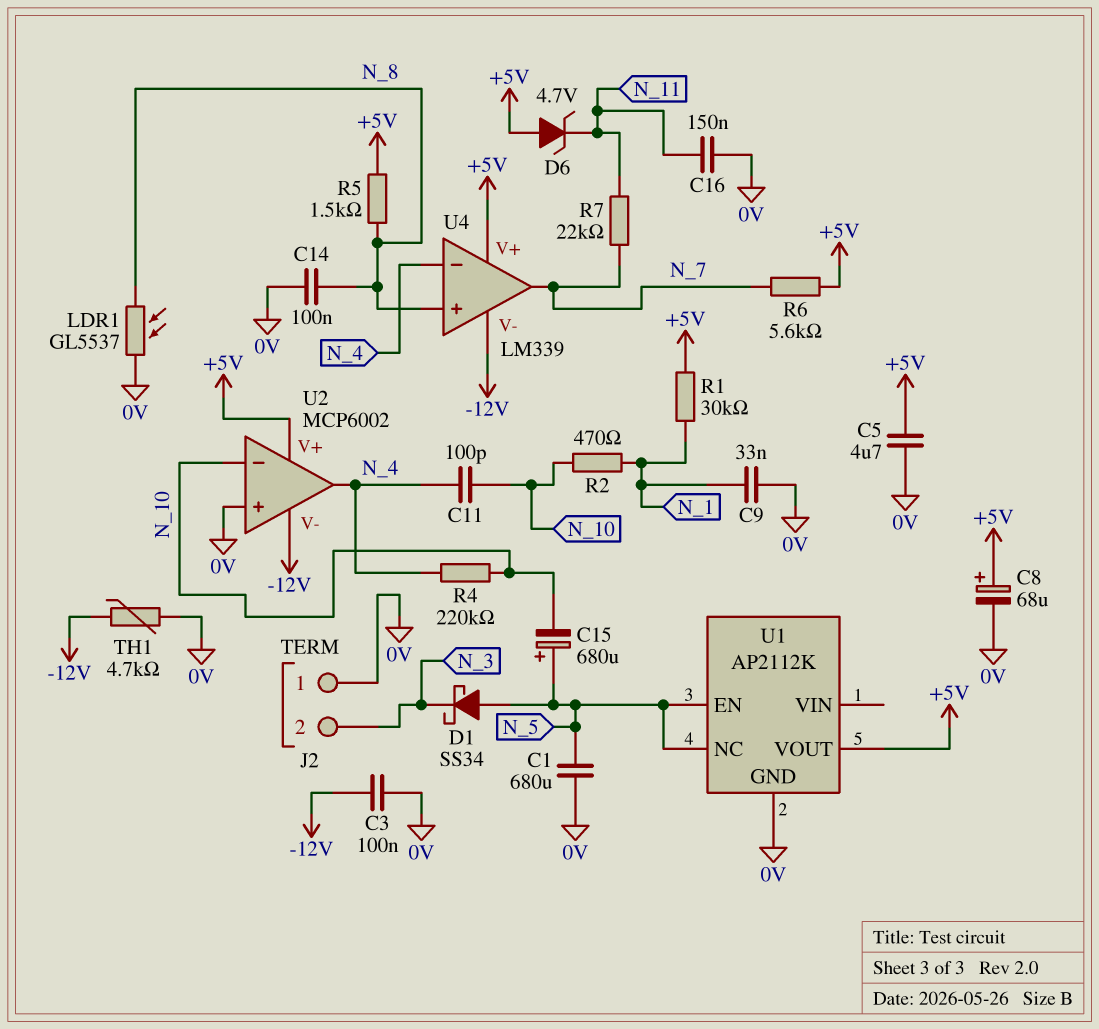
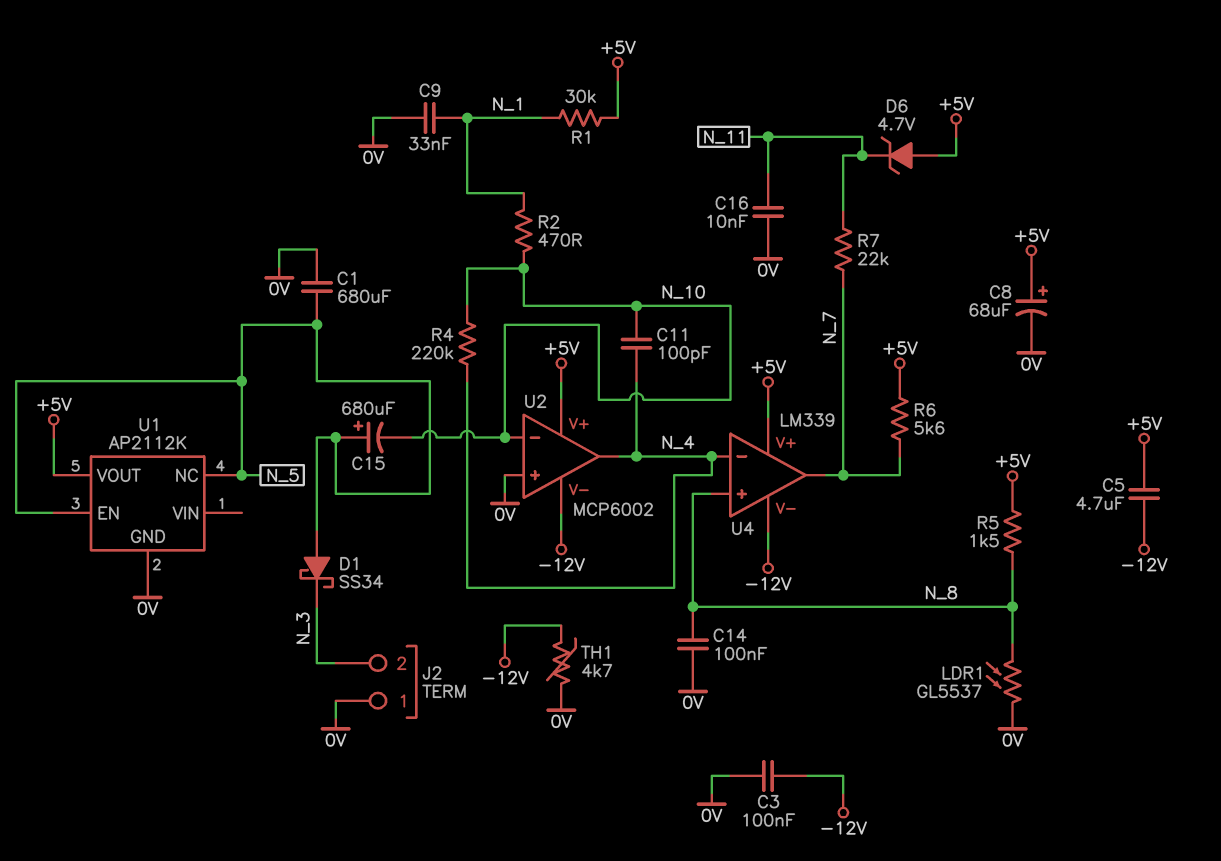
C5: 4.7uF (+5V, 0V) -> 4.7uF (+5V, -12V)
C16: 150nF (0V, N_11) -> 10nF (0V, N_11)

